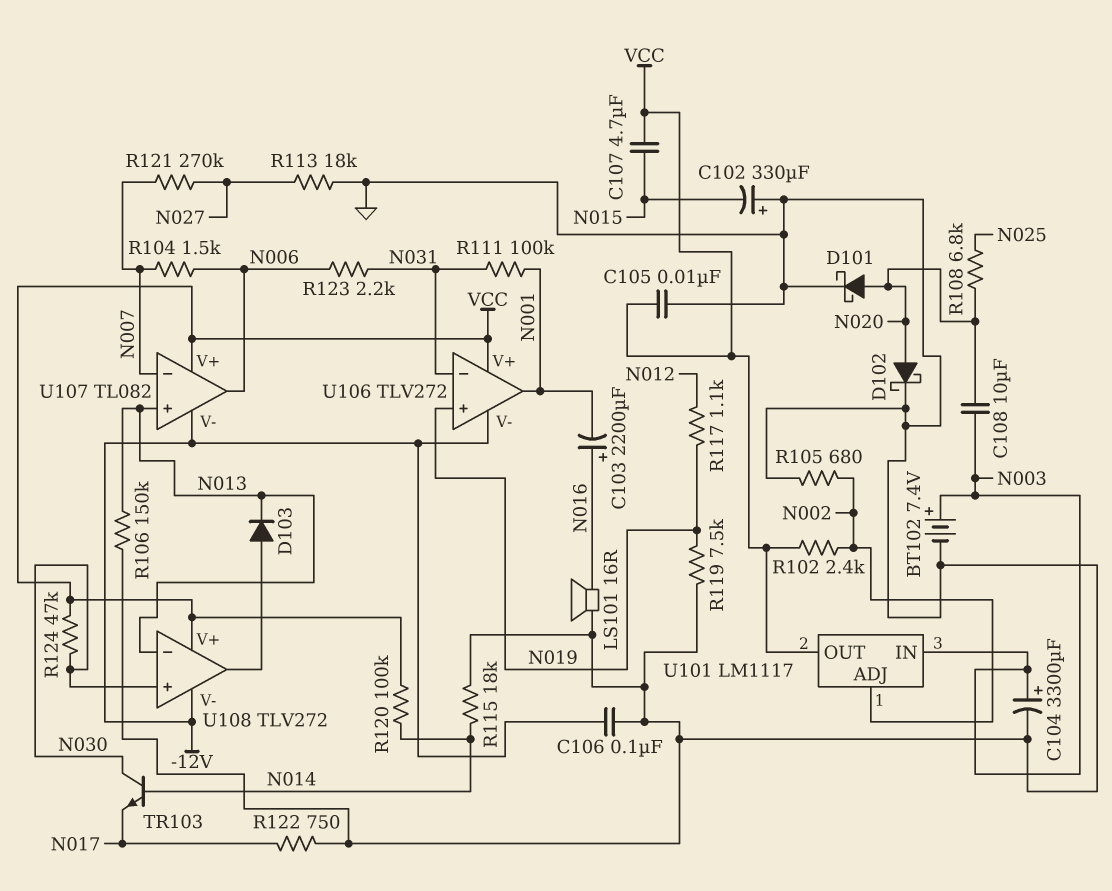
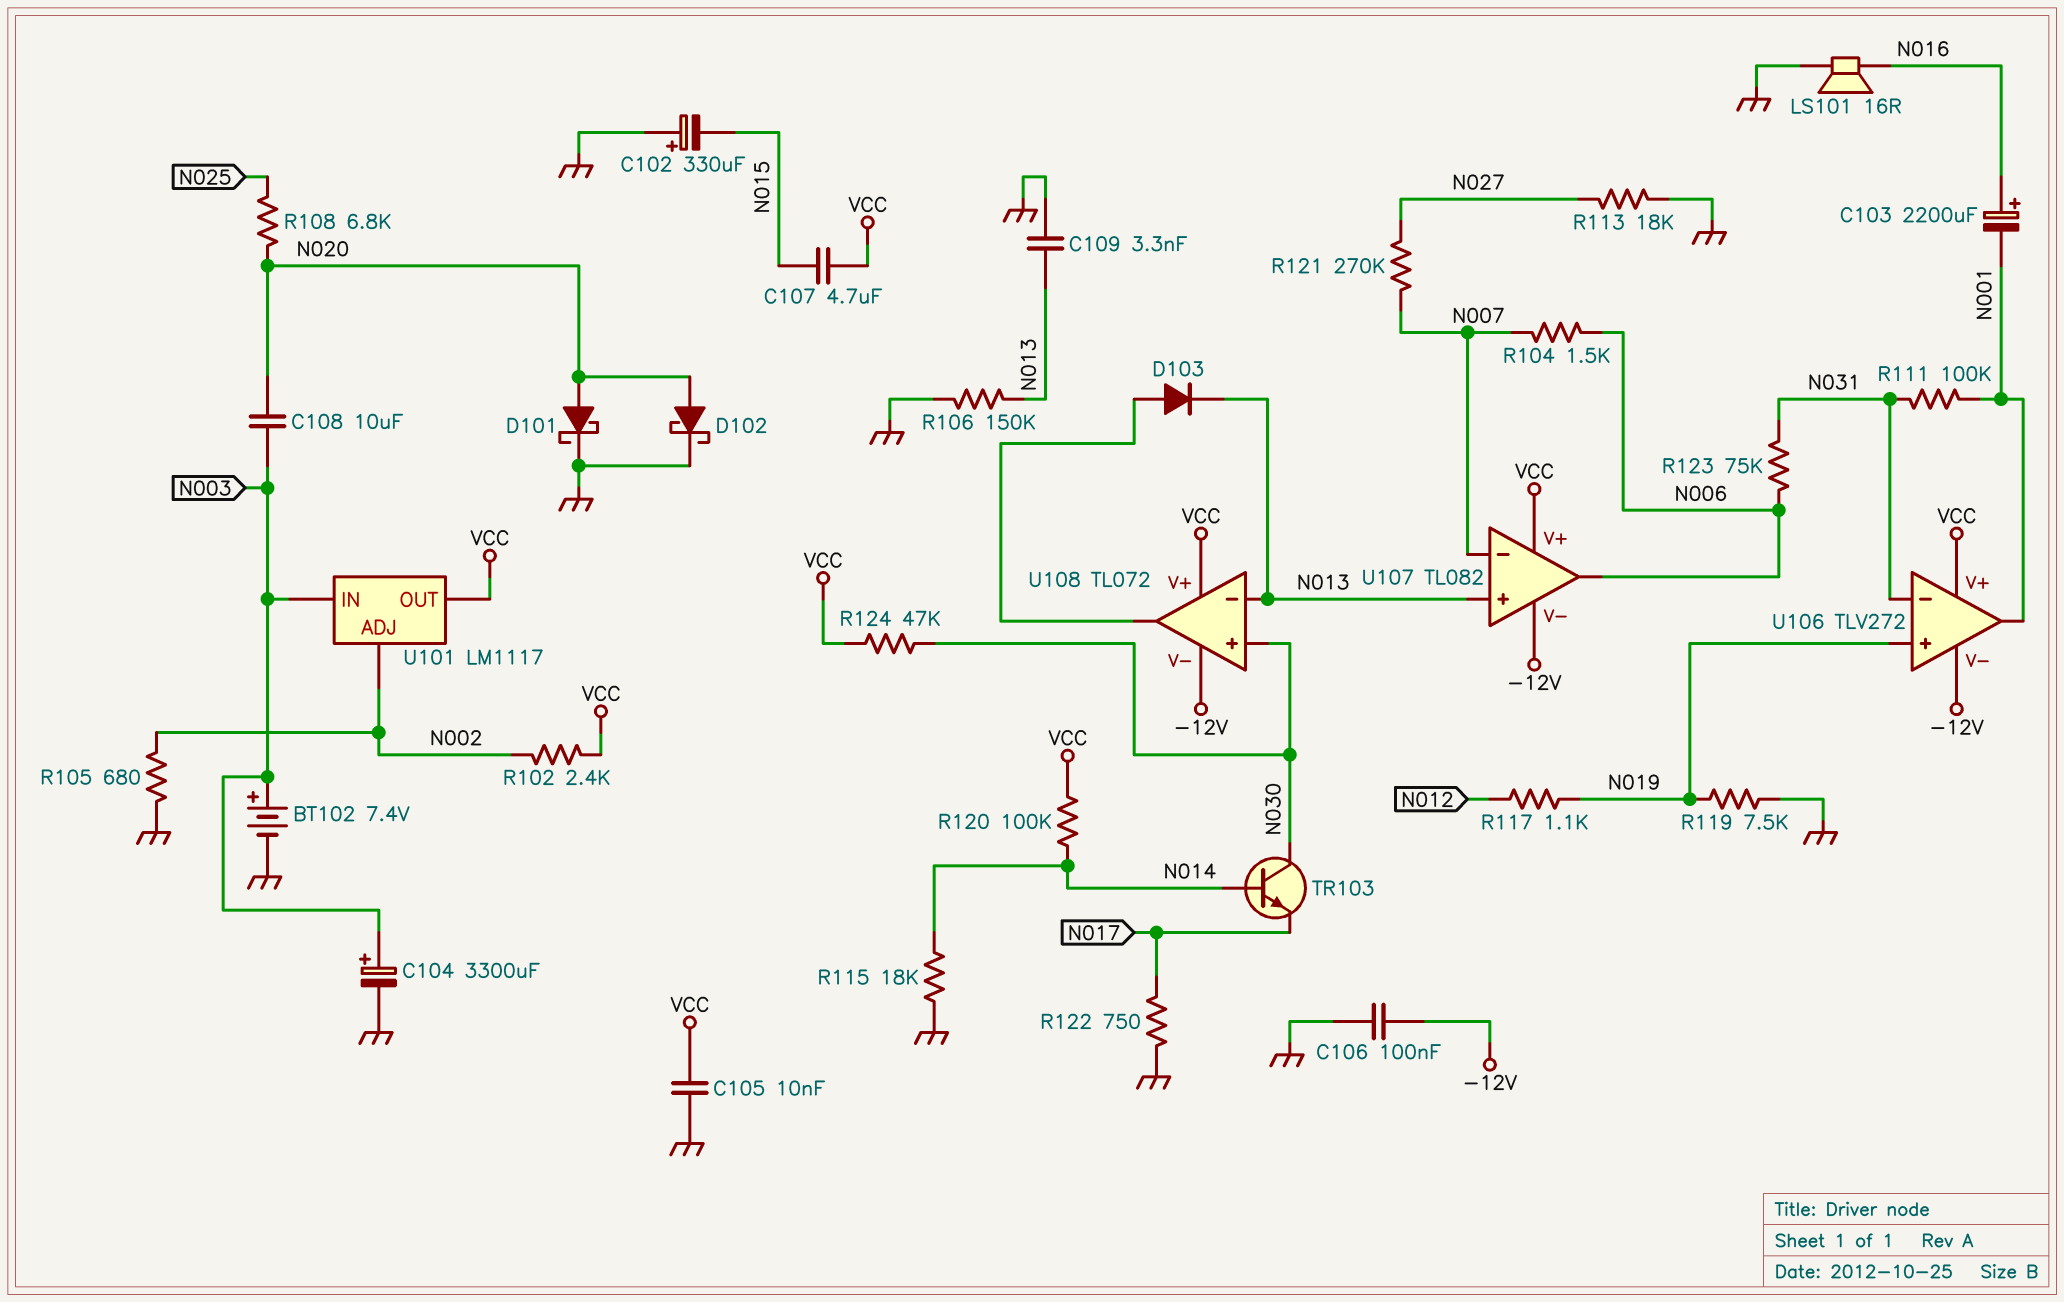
C109: none -> 3.3nF (GND, N013)
R123: 2.2k (N006, N031) -> 75k (N006, N031)
U108: TLV272 -> TL072

